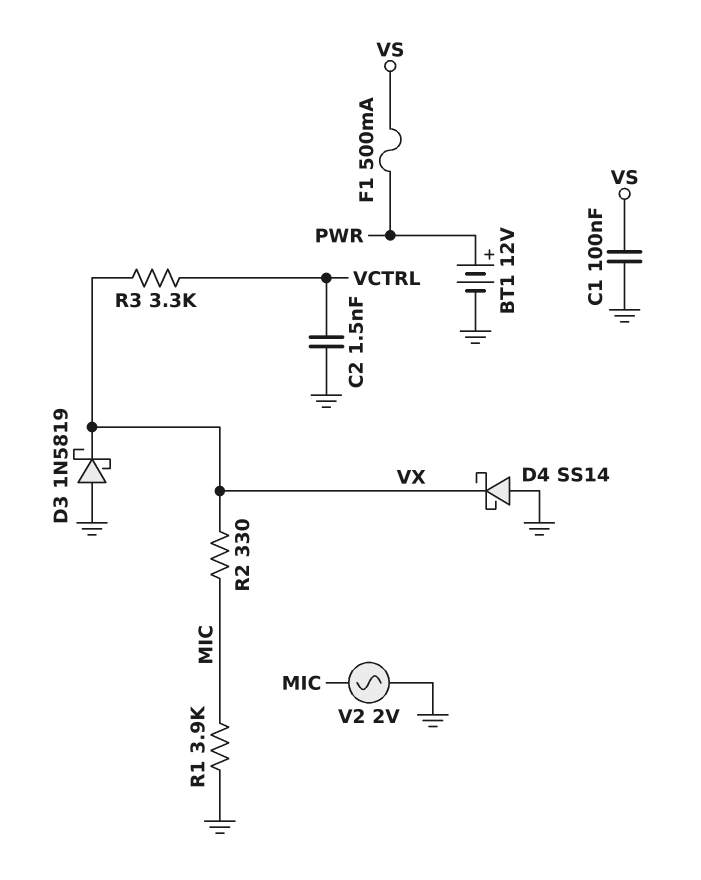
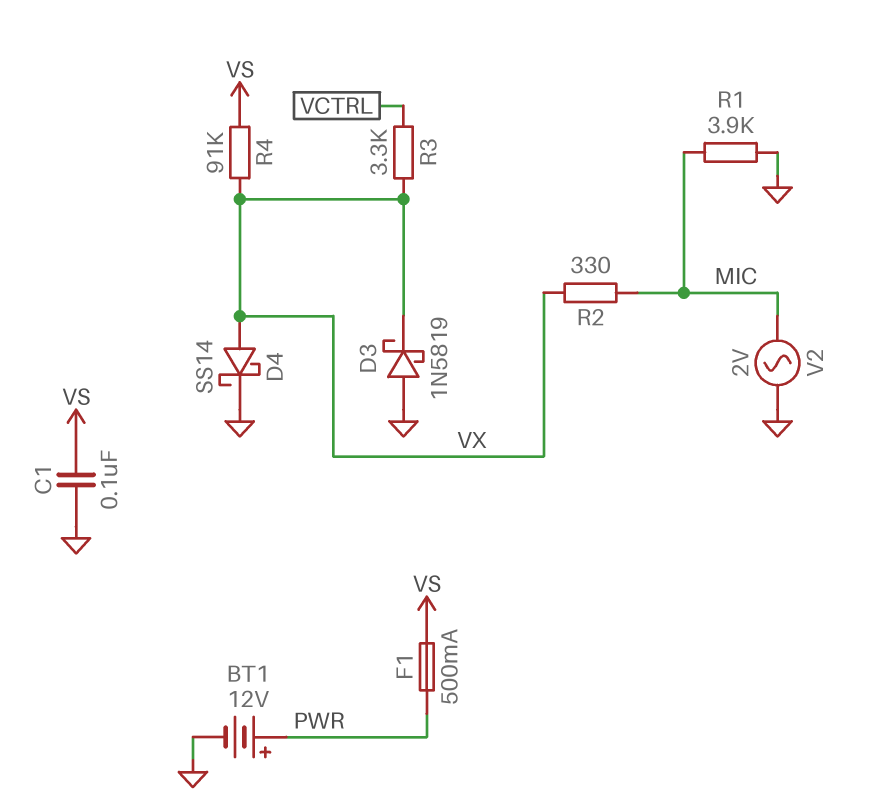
C2: 1.5nF (GND, VCTRL) -> none
D4: schottky SS14 (A GND, K VX) -> schottky SS14 (A VX, K GND)
R4: none -> 91k (VS, VX)

